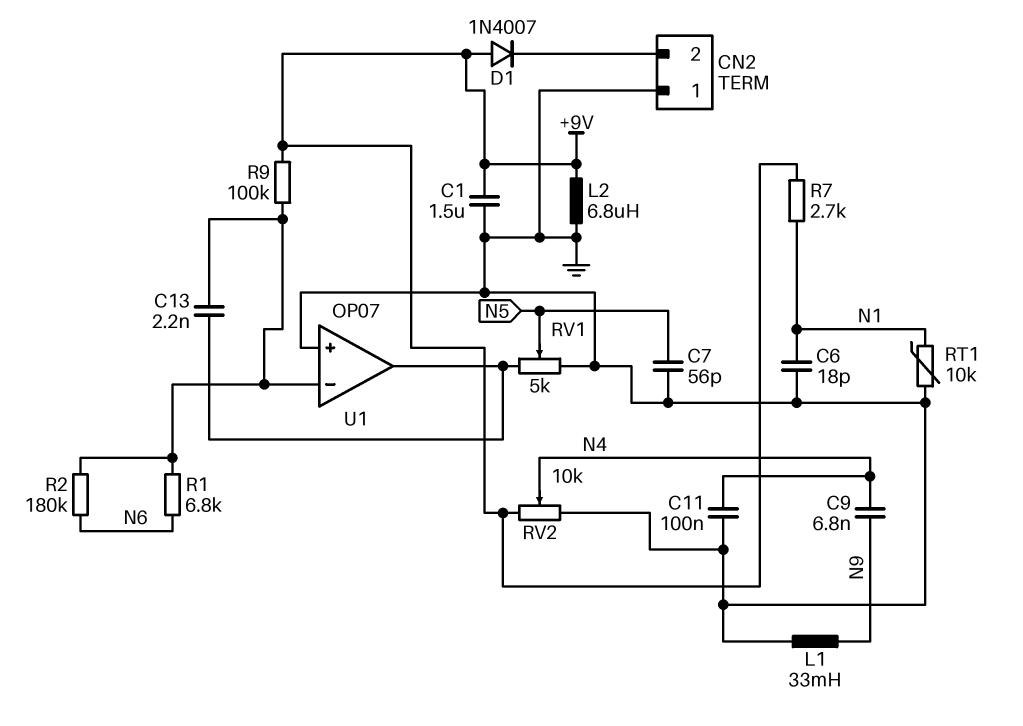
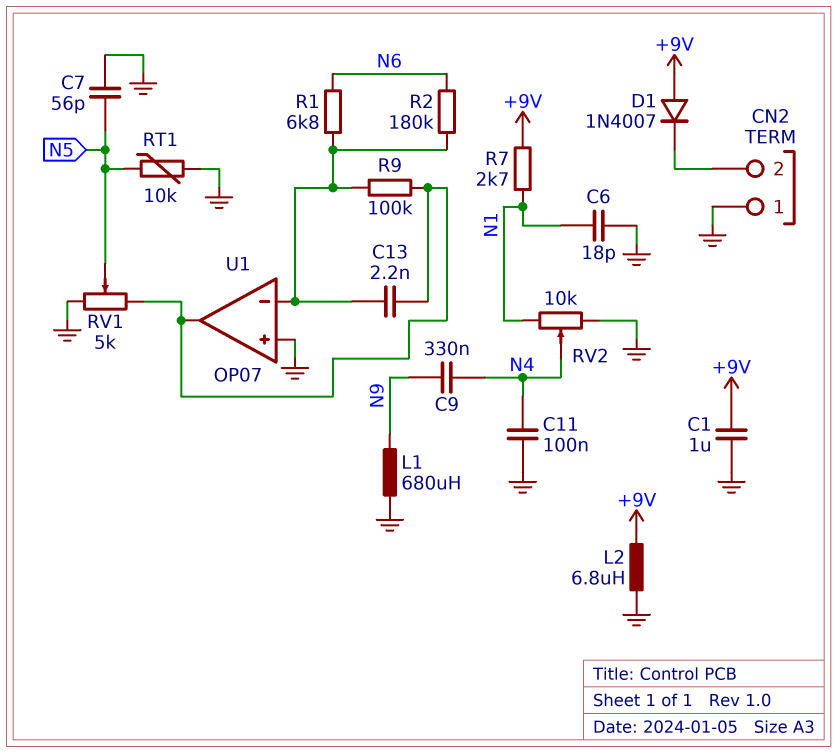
C1: 1.5uF (+9V, GND) -> 1uF (+9V, GND)
C9: 6.8nF (N4, N9) -> 330nF (N4, N9)
L1: 33mH (GND, N9) -> 680uH (GND, N9)
R9: 100k (+9V, U1/in-) -> 100k (U1/in-, U1/out)
RT1: 10k (GND, N1) -> 10k (GND, N5)
RV2: 10k (+9V, GND, wiper N4) -> 10k (GND, N1, wiper N4)

